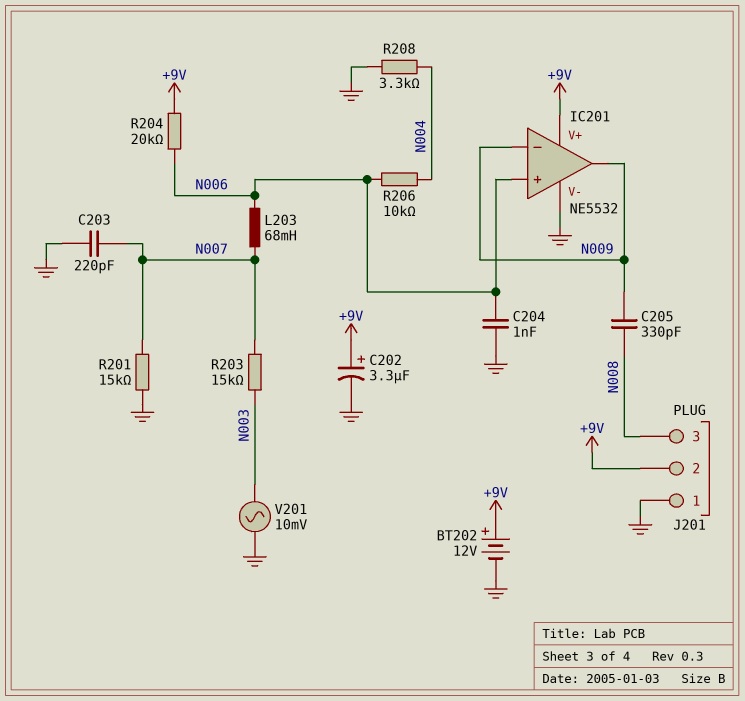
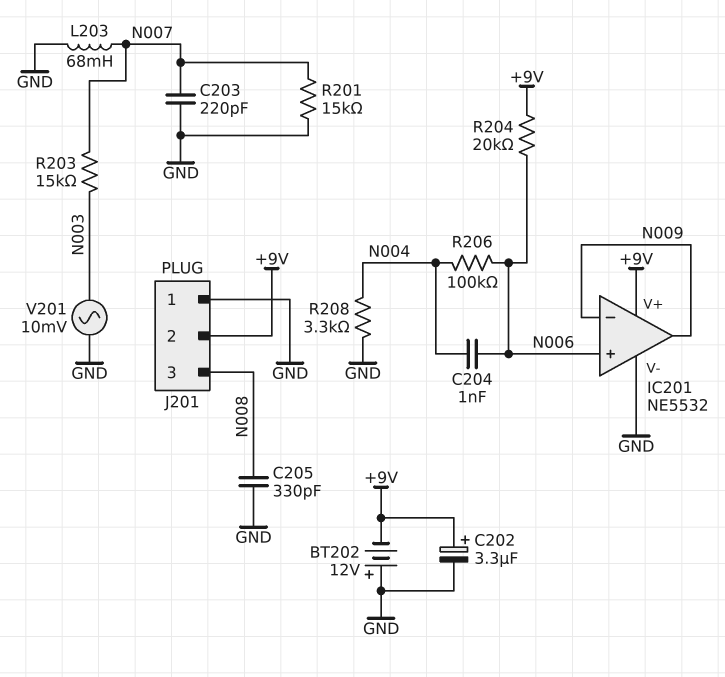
BT202: 12V (plus +9V, minus GND) -> 12V (plus GND, minus +9V)
C204: 1nF (GND, N006) -> 1nF (N004, N006)
C205: 330pF (N008, N009) -> 330pF (GND, N008)
L203: 68mH (N006, N007) -> 68mH (GND, N007)
R206: 10k (N004, N006) -> 100k (N004, N006)

